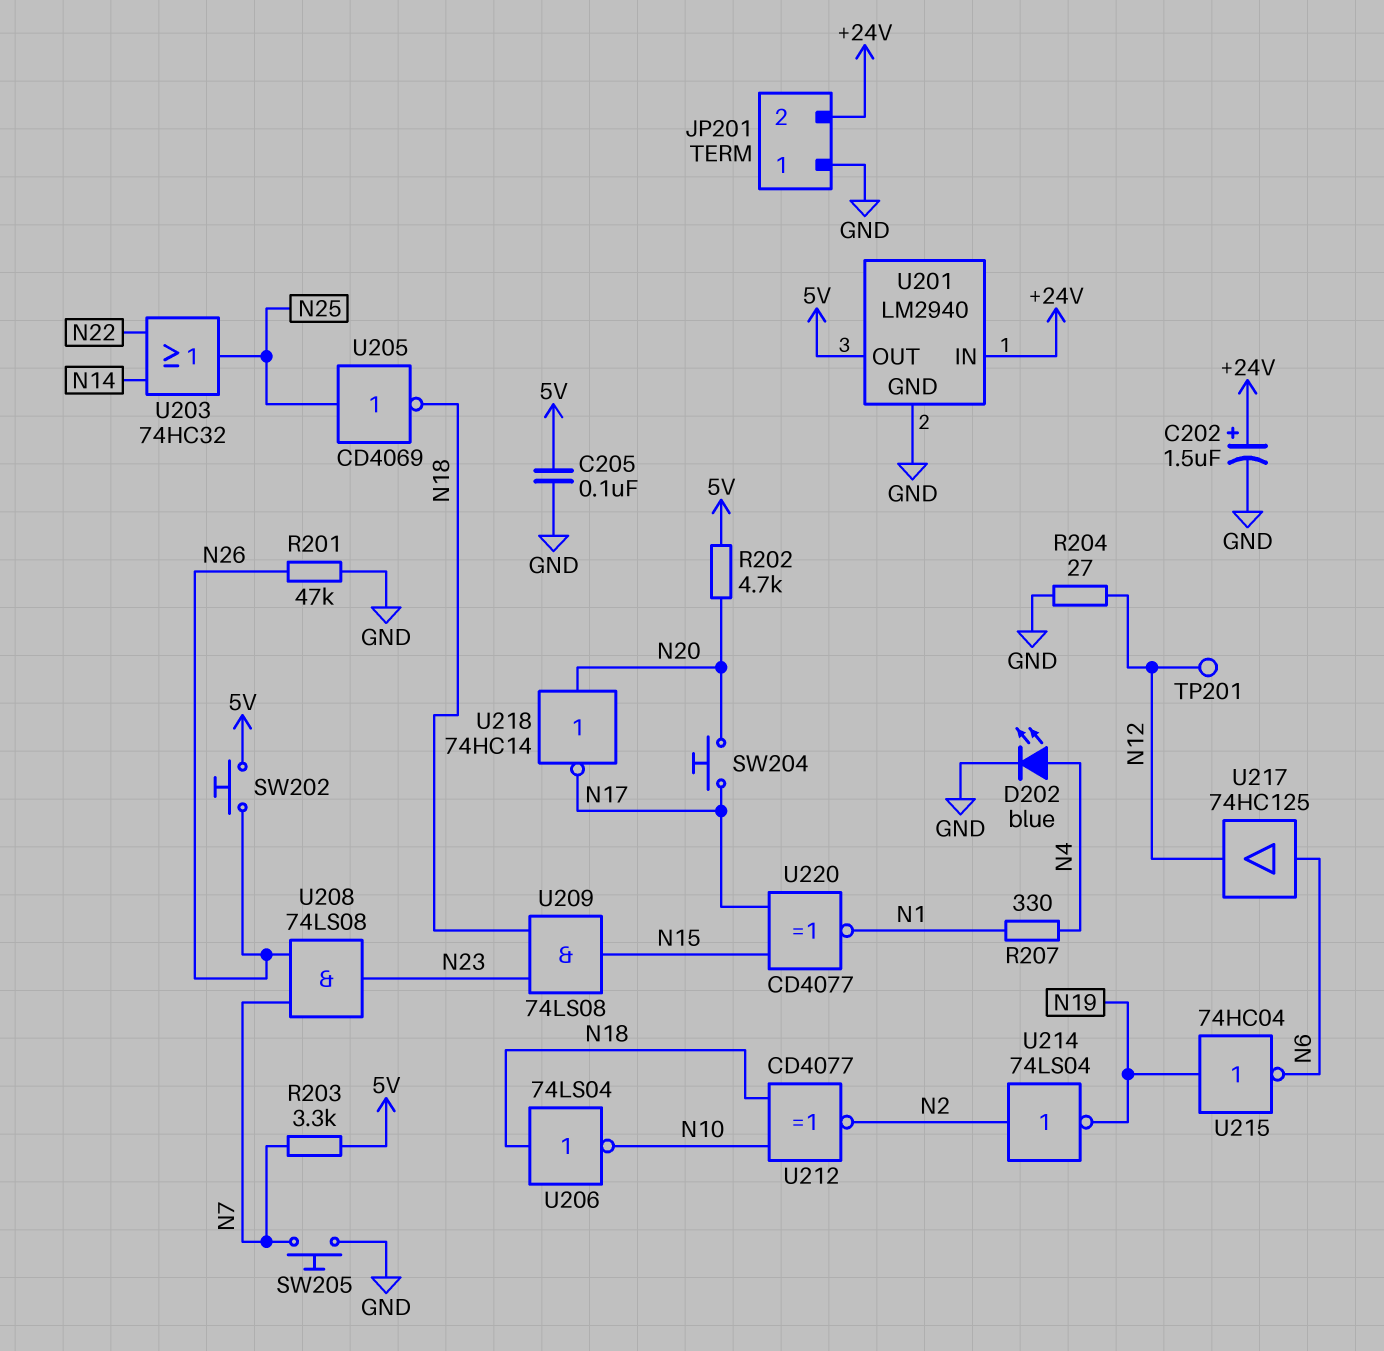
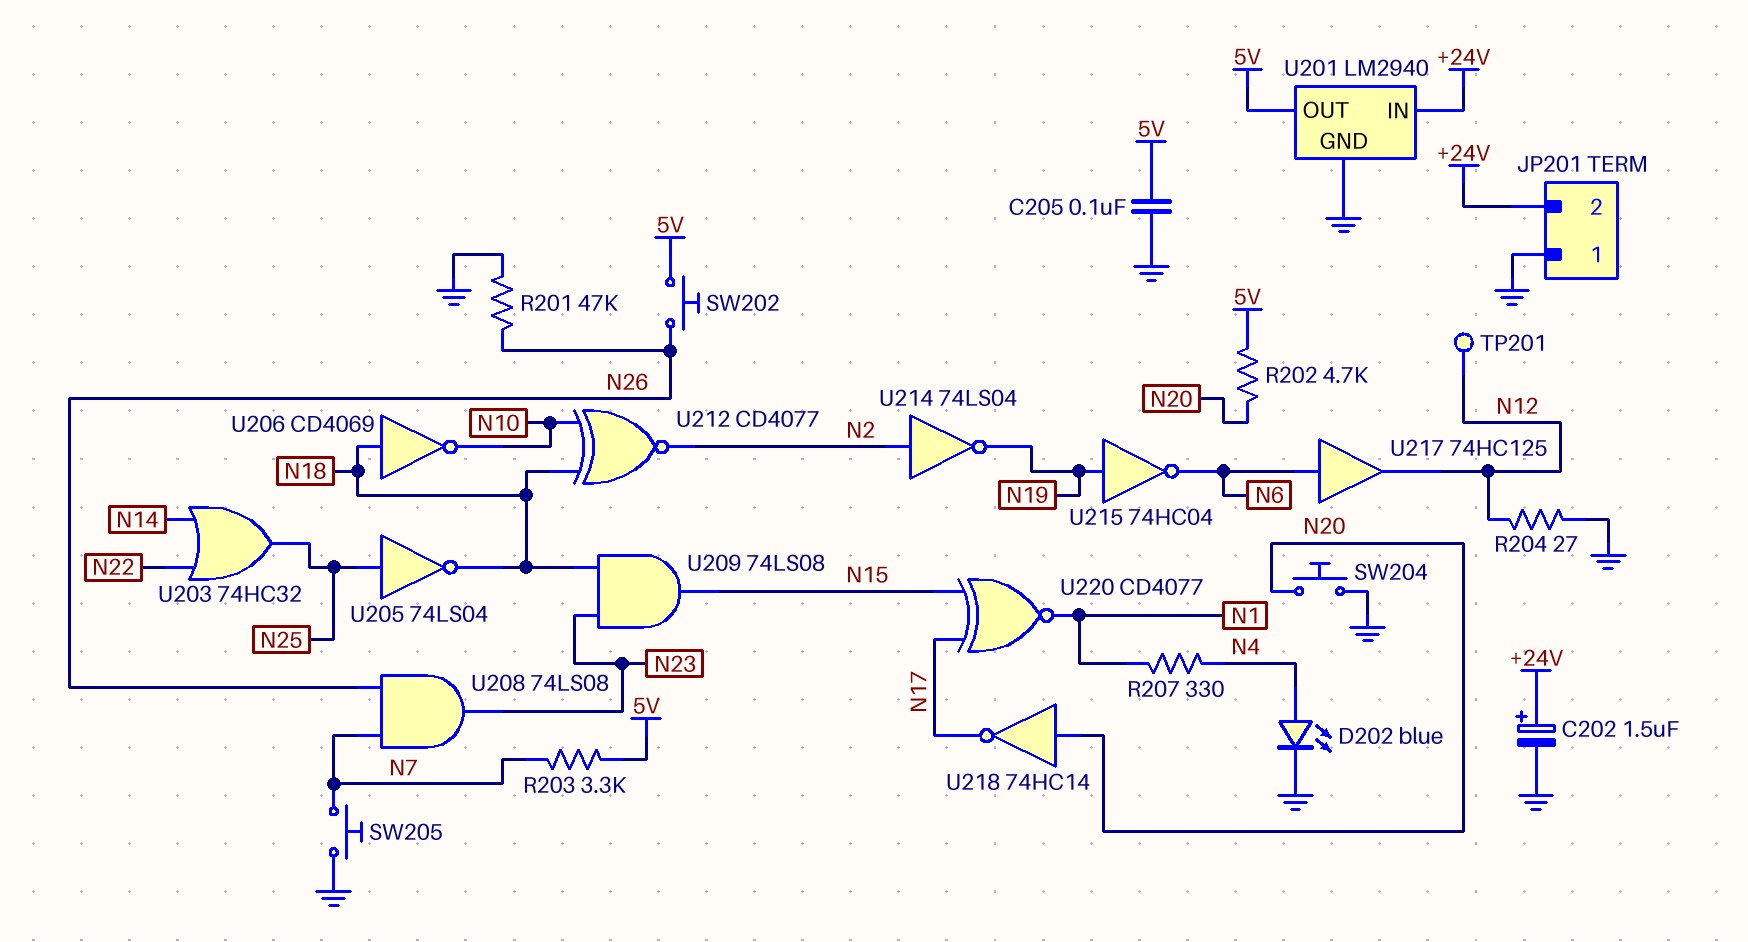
SW204: button (N17, N20) -> button (GND, N20)
U205: NOT CD4069 (in N25, out N18) -> NOT 74LS04 (in N25, out N18)
U206: NOT 74LS04 (in N18, out N10) -> NOT CD4069 (in N18, out N10)

